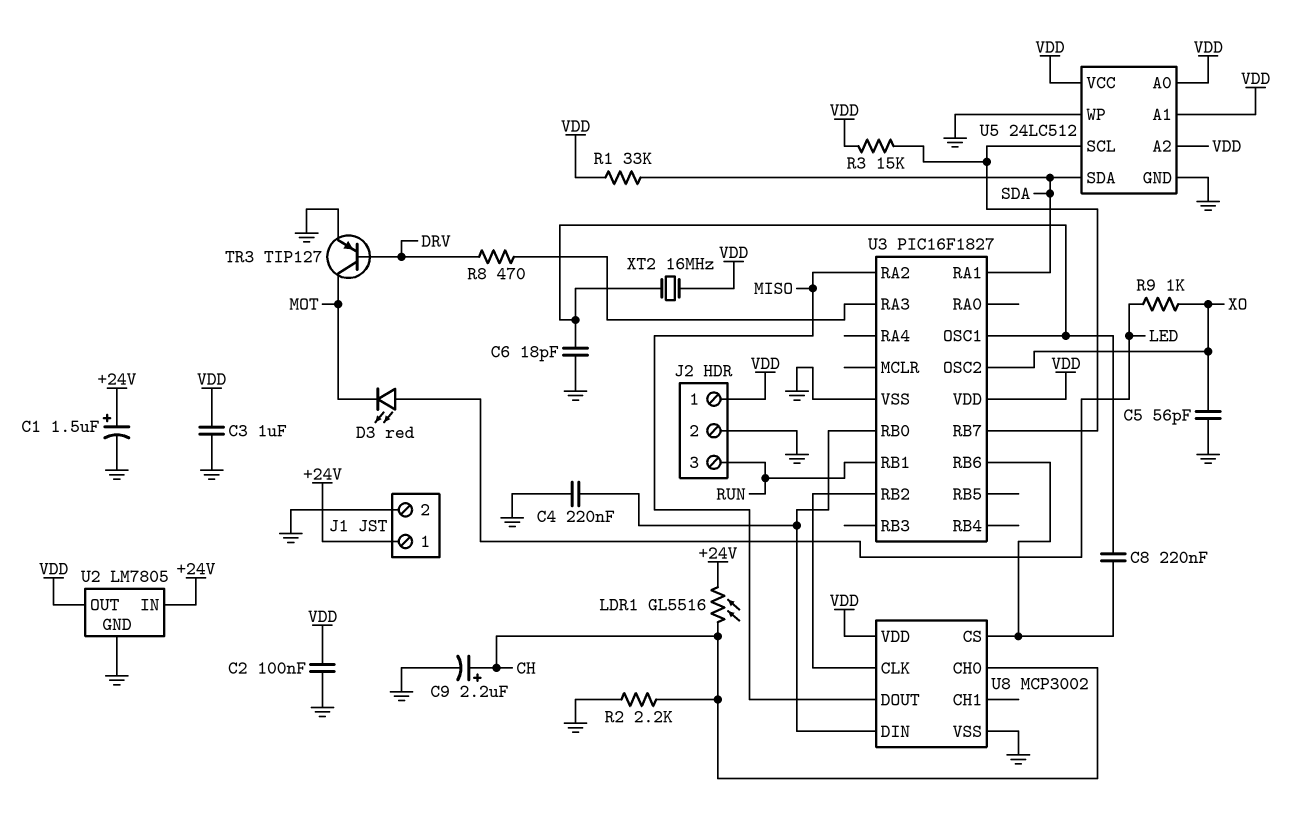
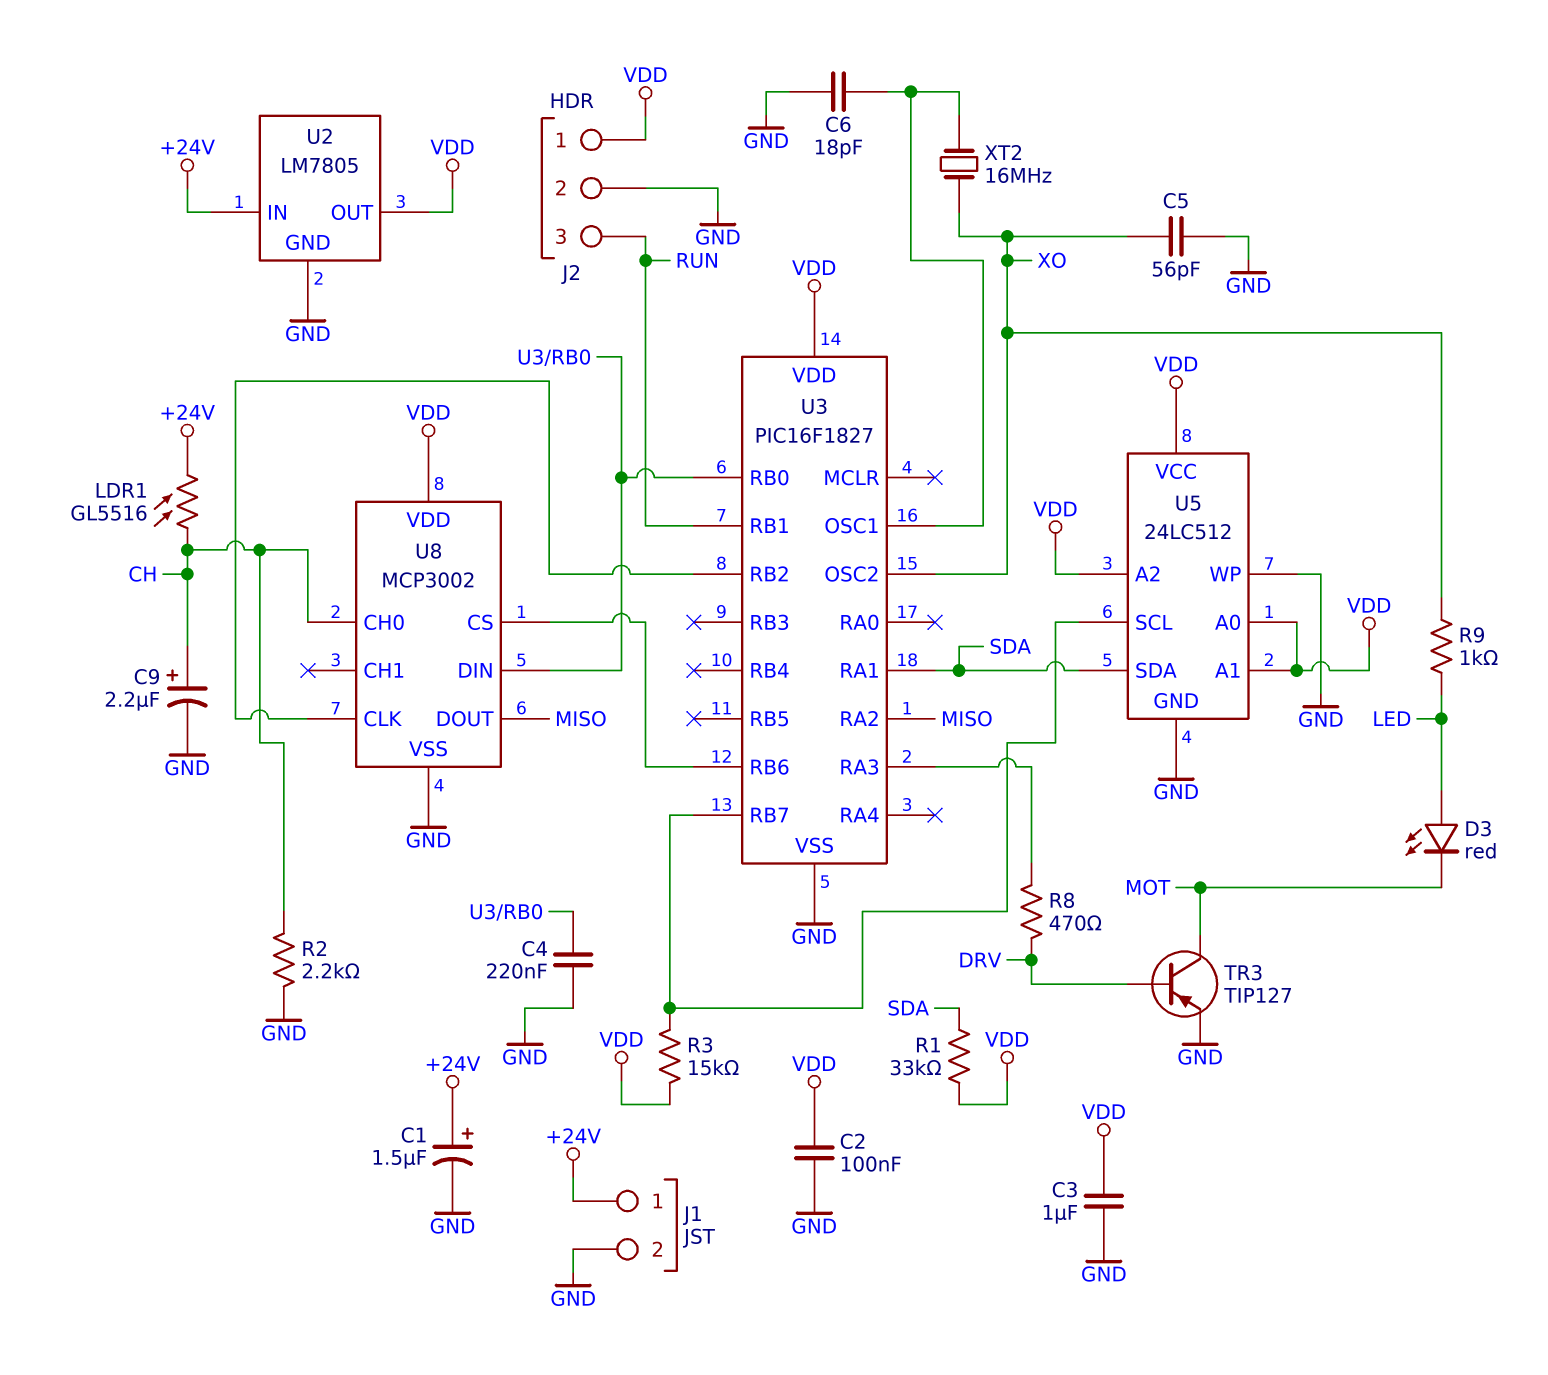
C8: 220nF (U3/OSC1, U3/RB6) -> none
XT2: 16MHz (U3/OSC1, VDD) -> 16MHz (U3/OSC1, XO)

